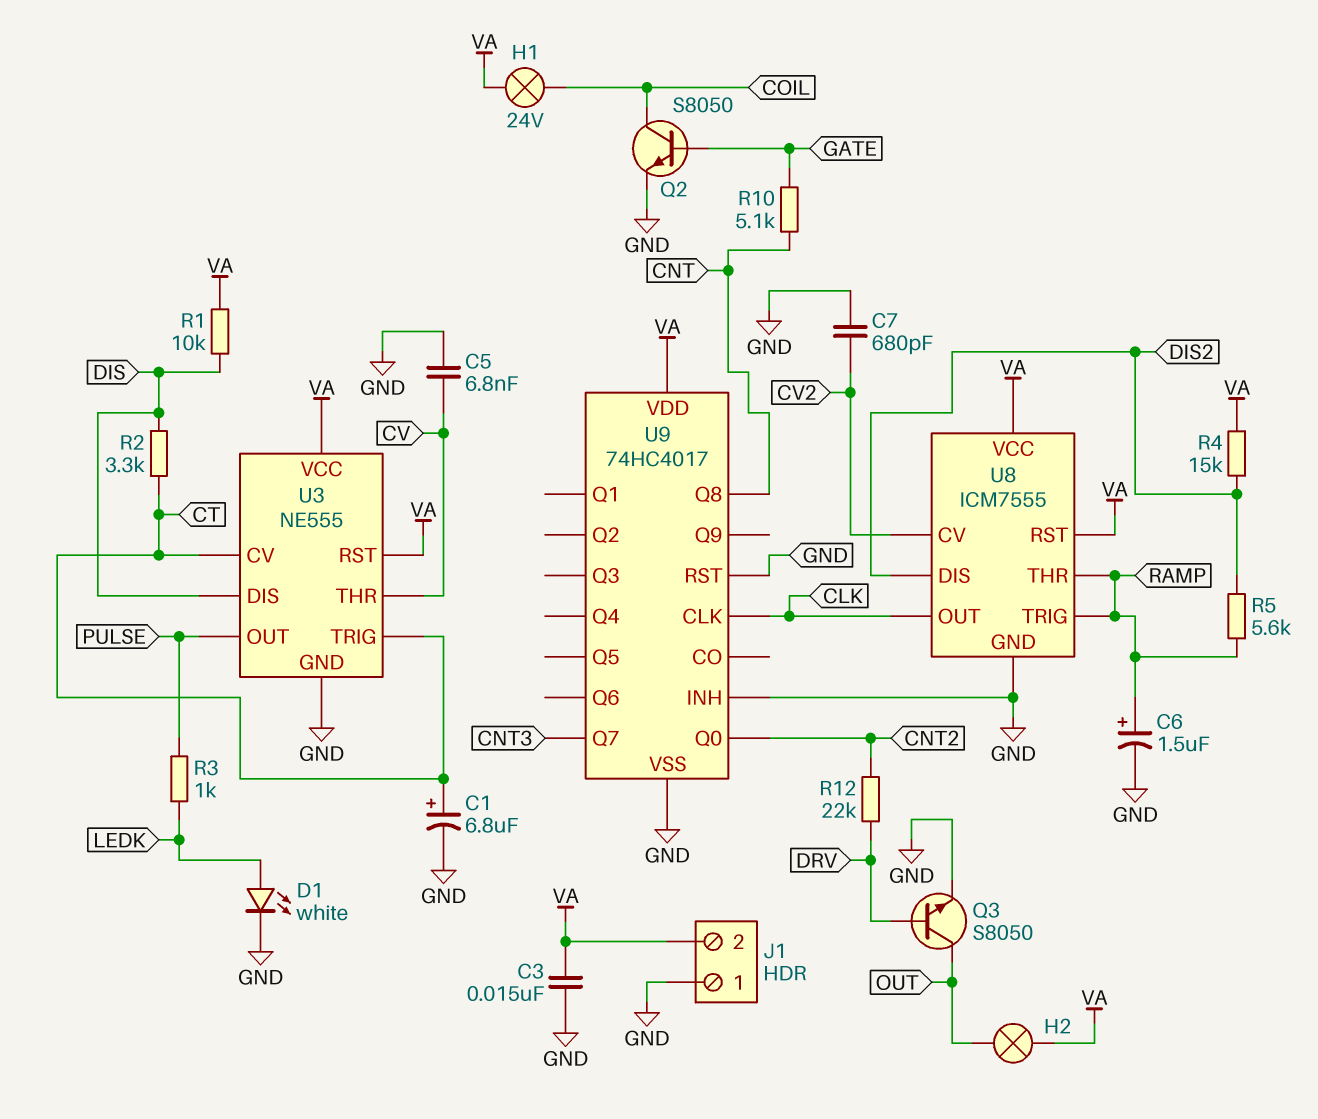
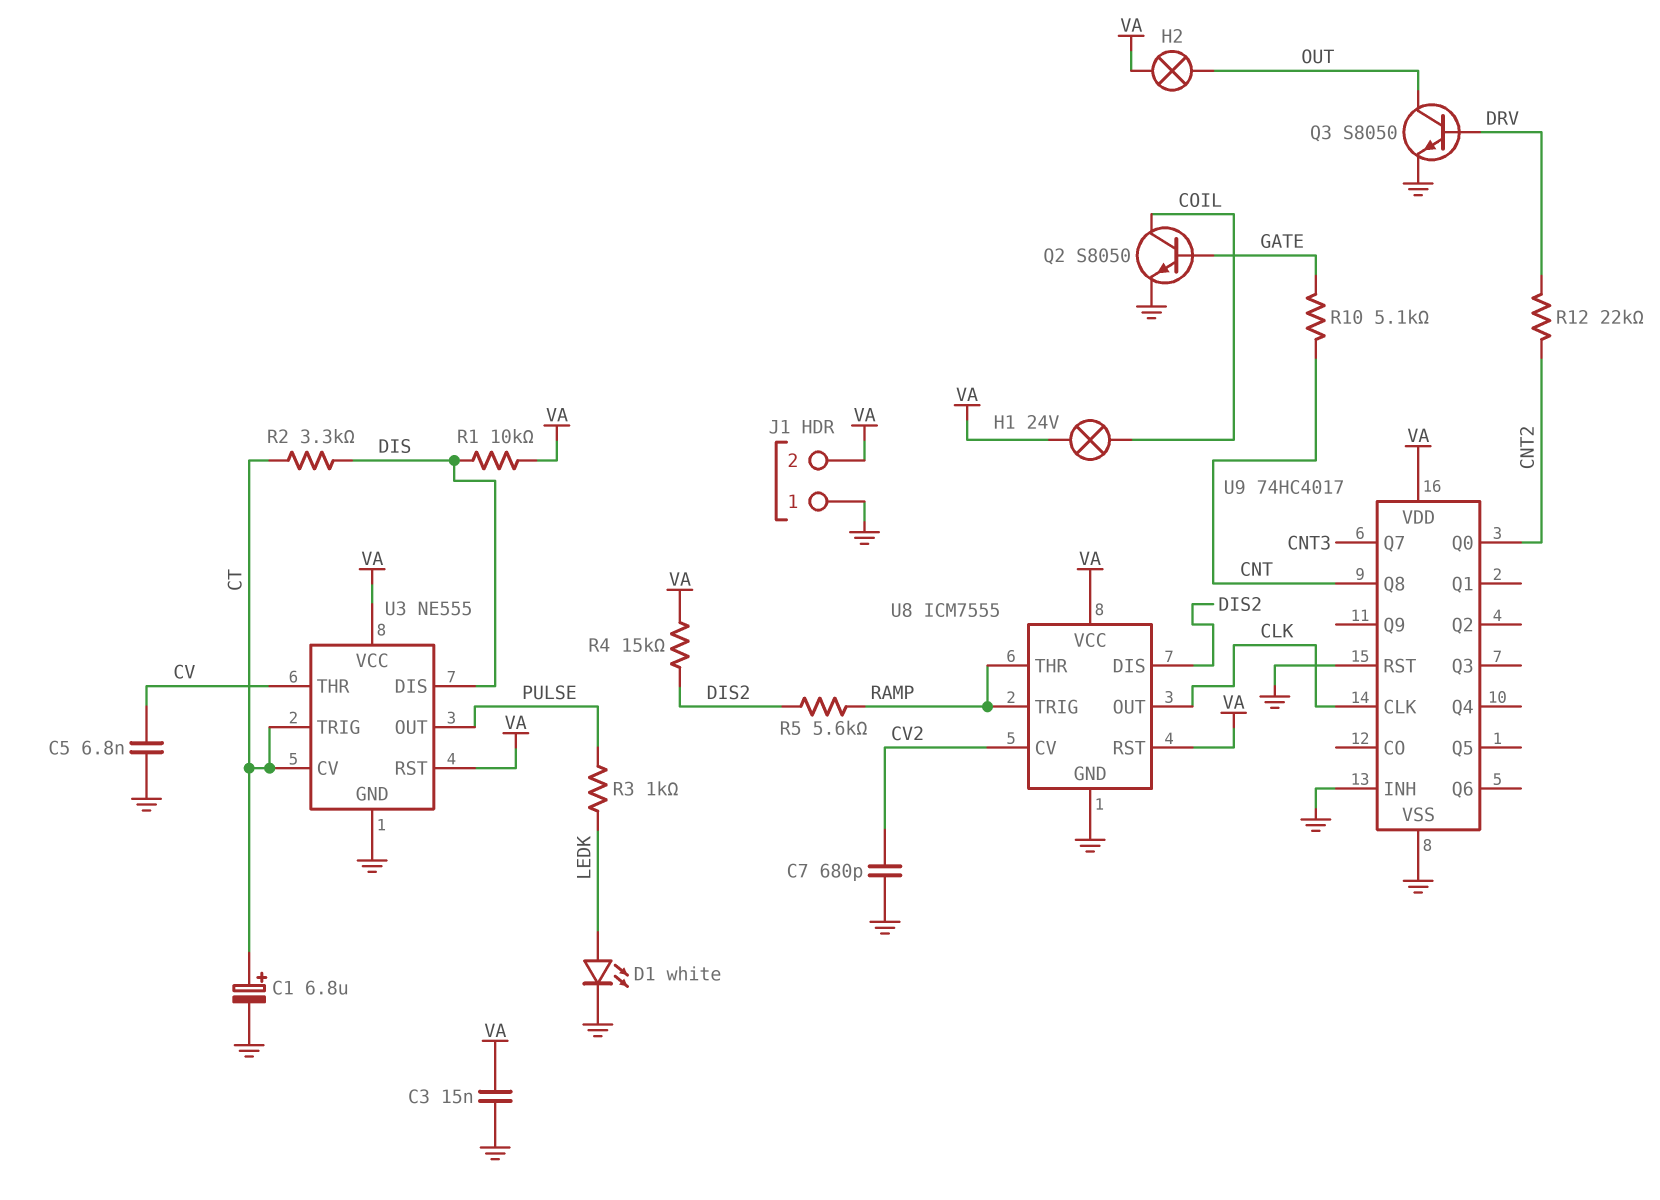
C6: 1.5uF (plus RAMP, minus GND) -> none

